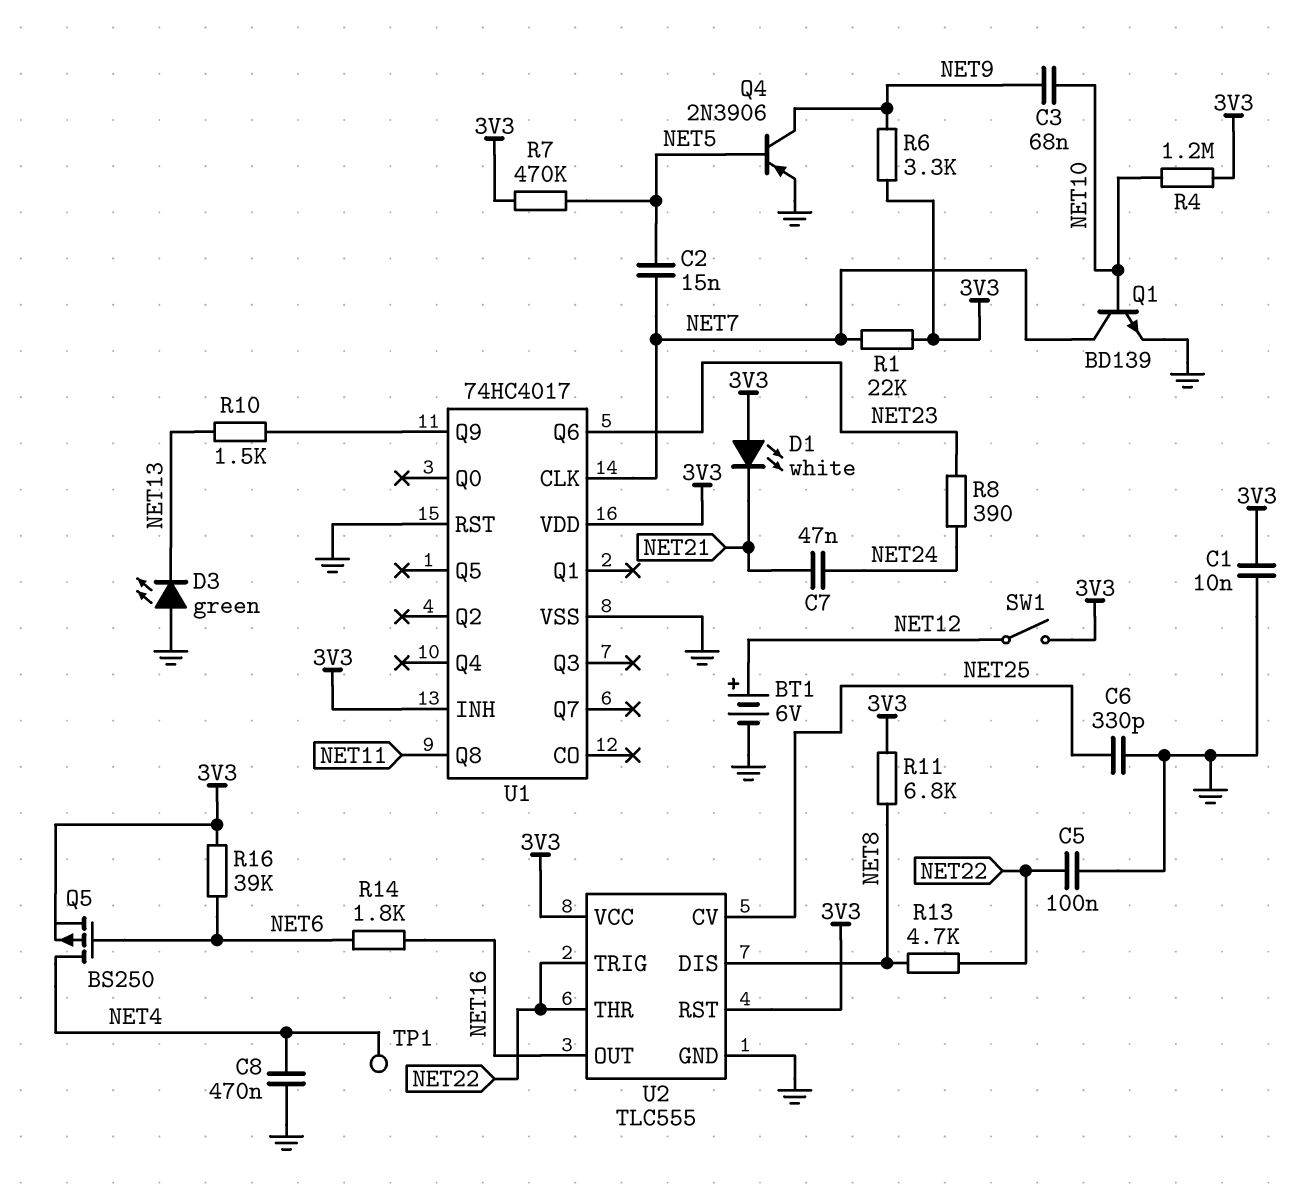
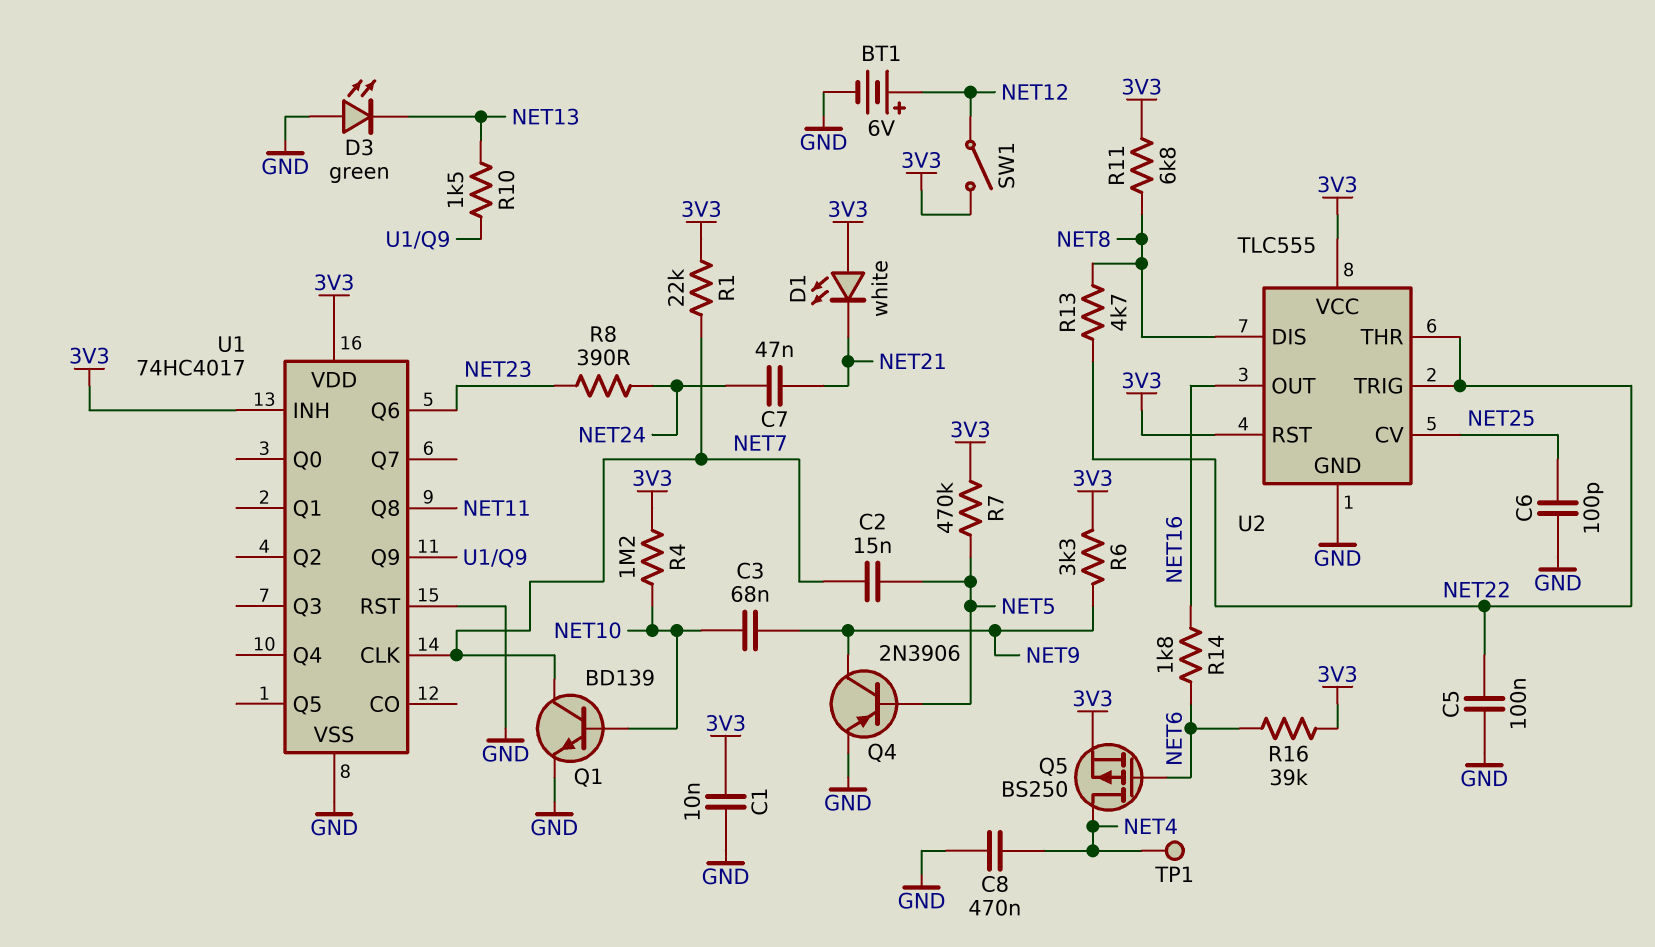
C6: 330pF (GND, NET25) -> 100pF (GND, NET25)

